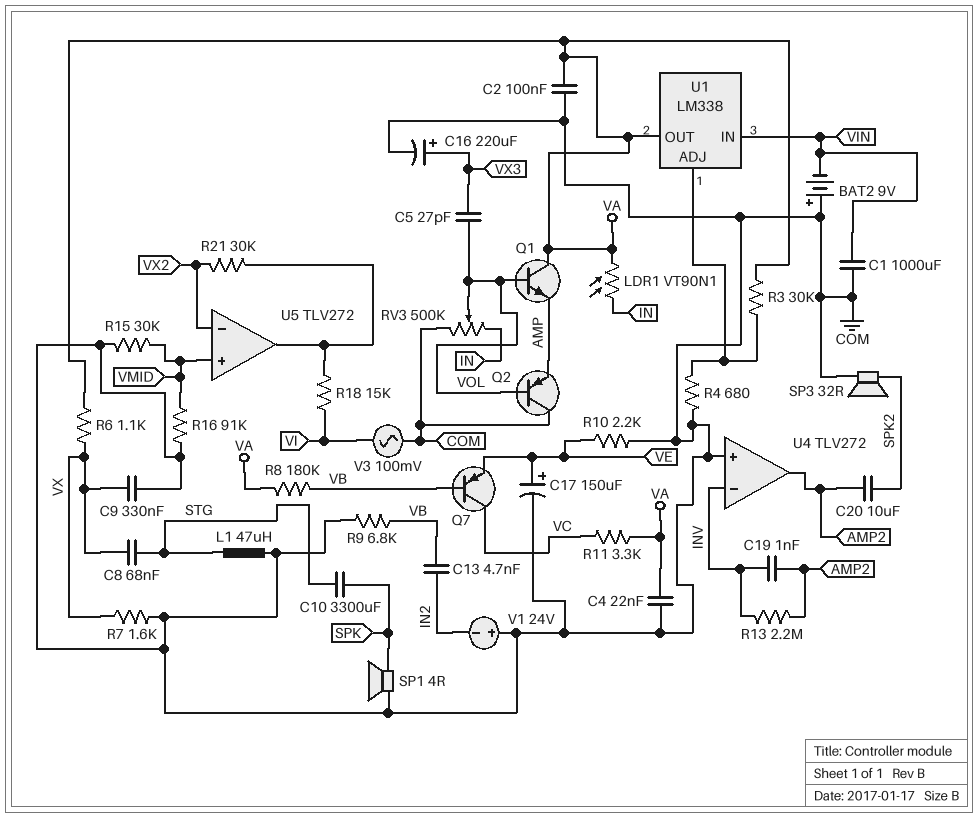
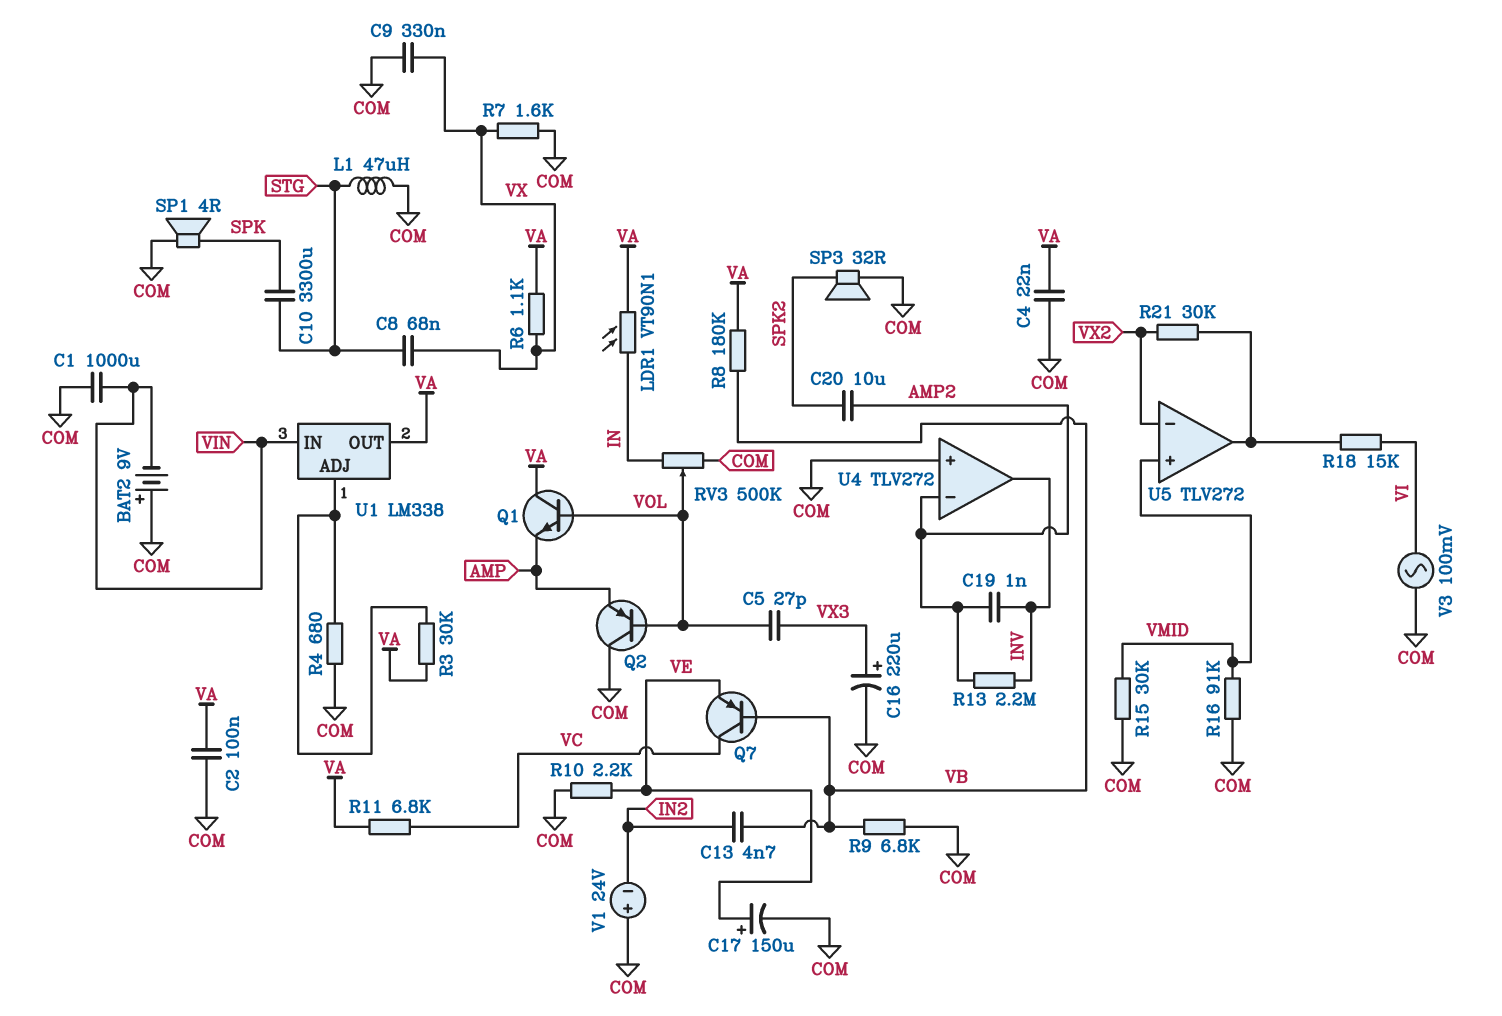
R11: 3.3k (VA, VC) -> 6.8k (VA, VC)
U4 pin in-: INV -> AMP2
U4 pin out: AMP2 -> INV

